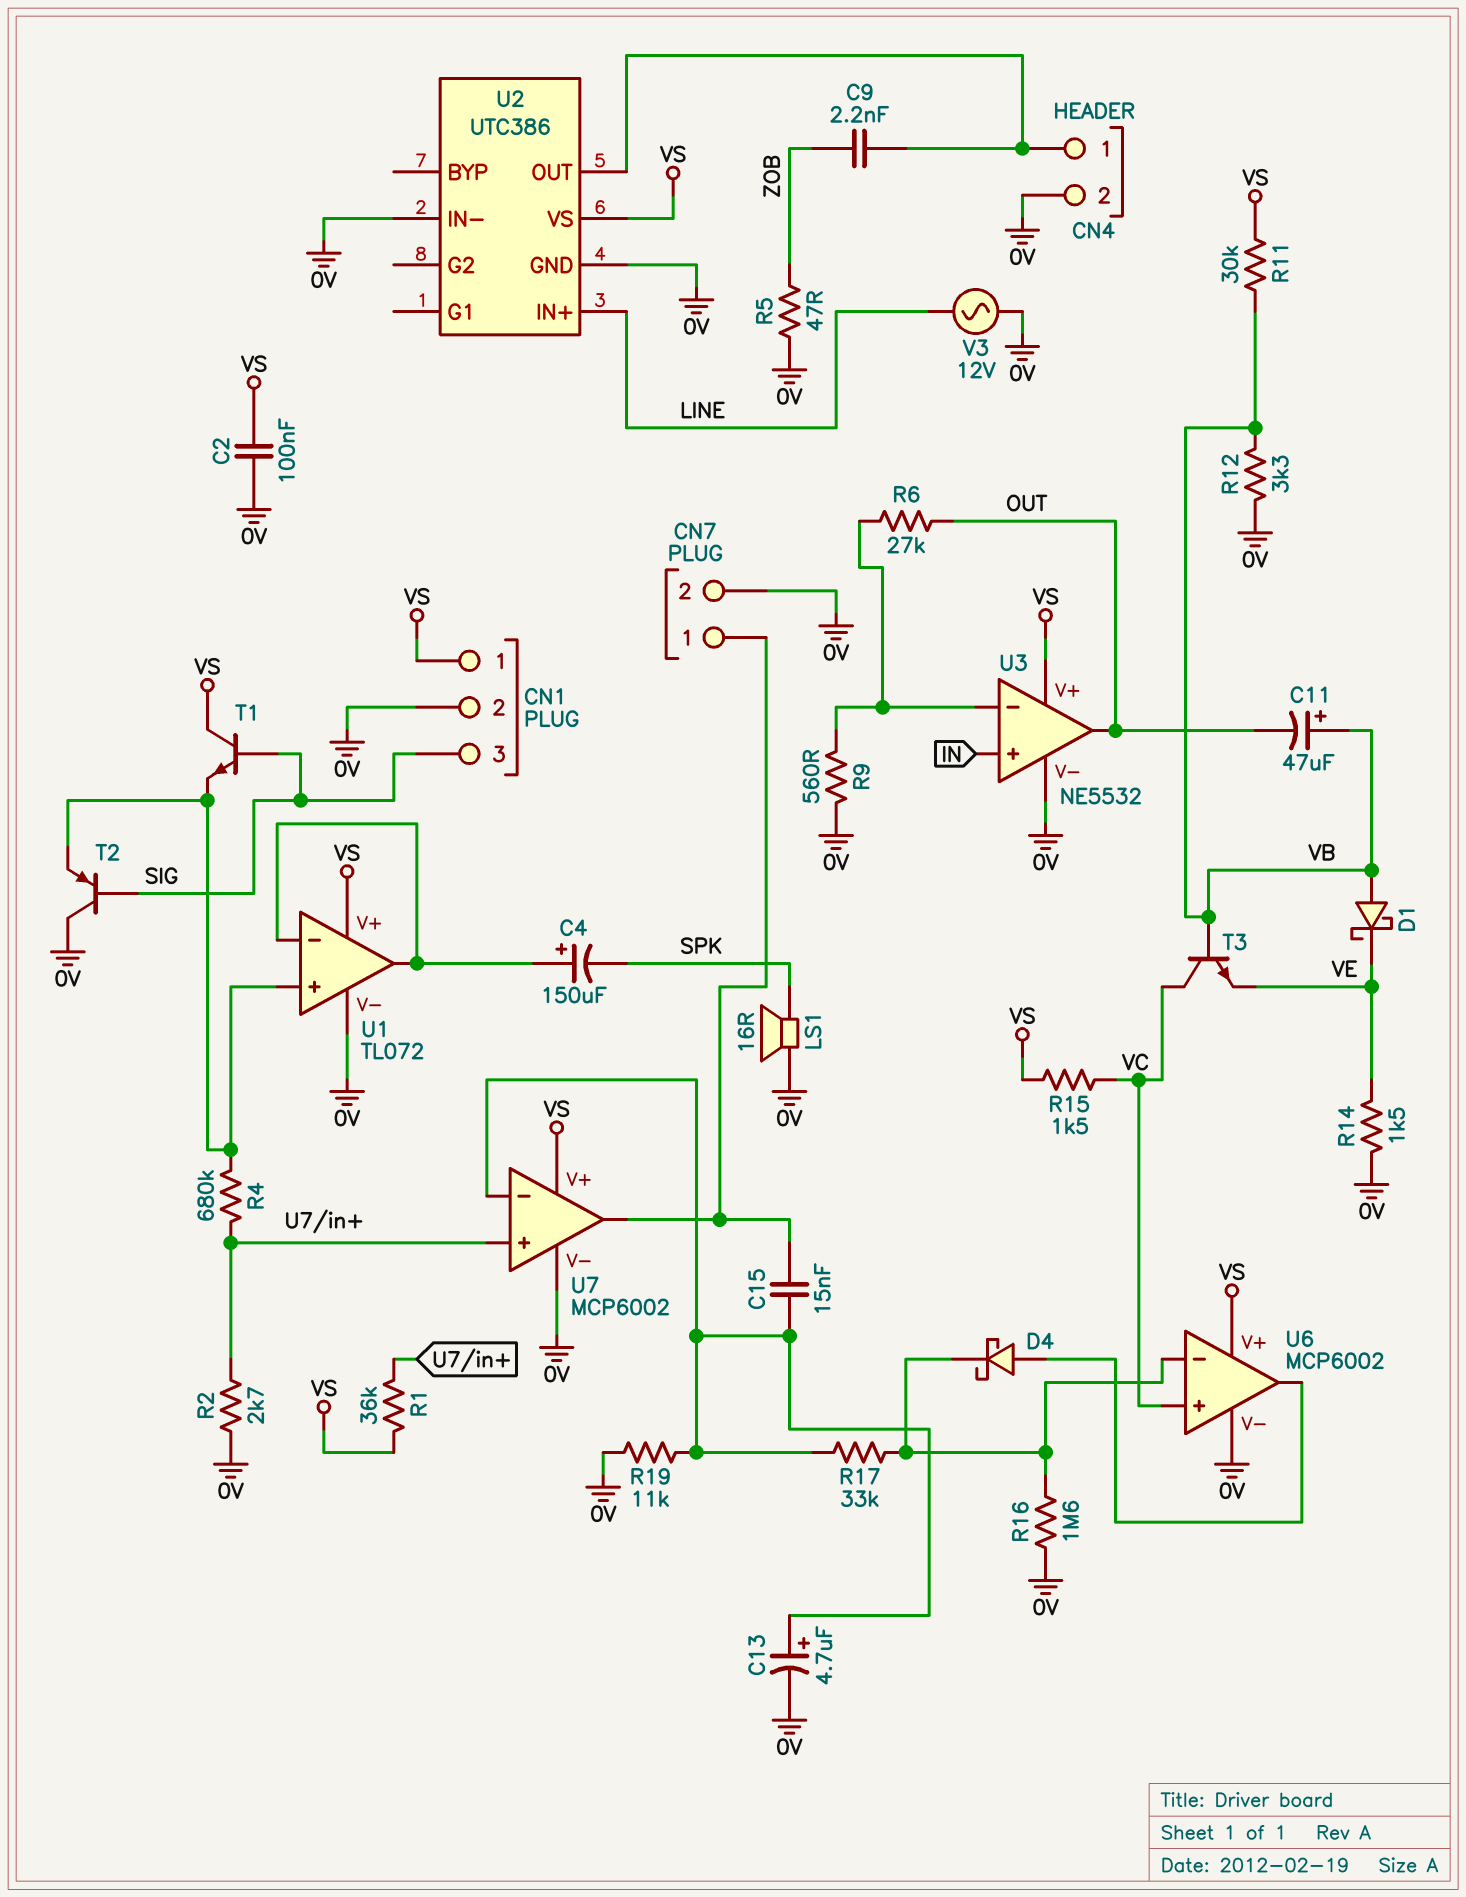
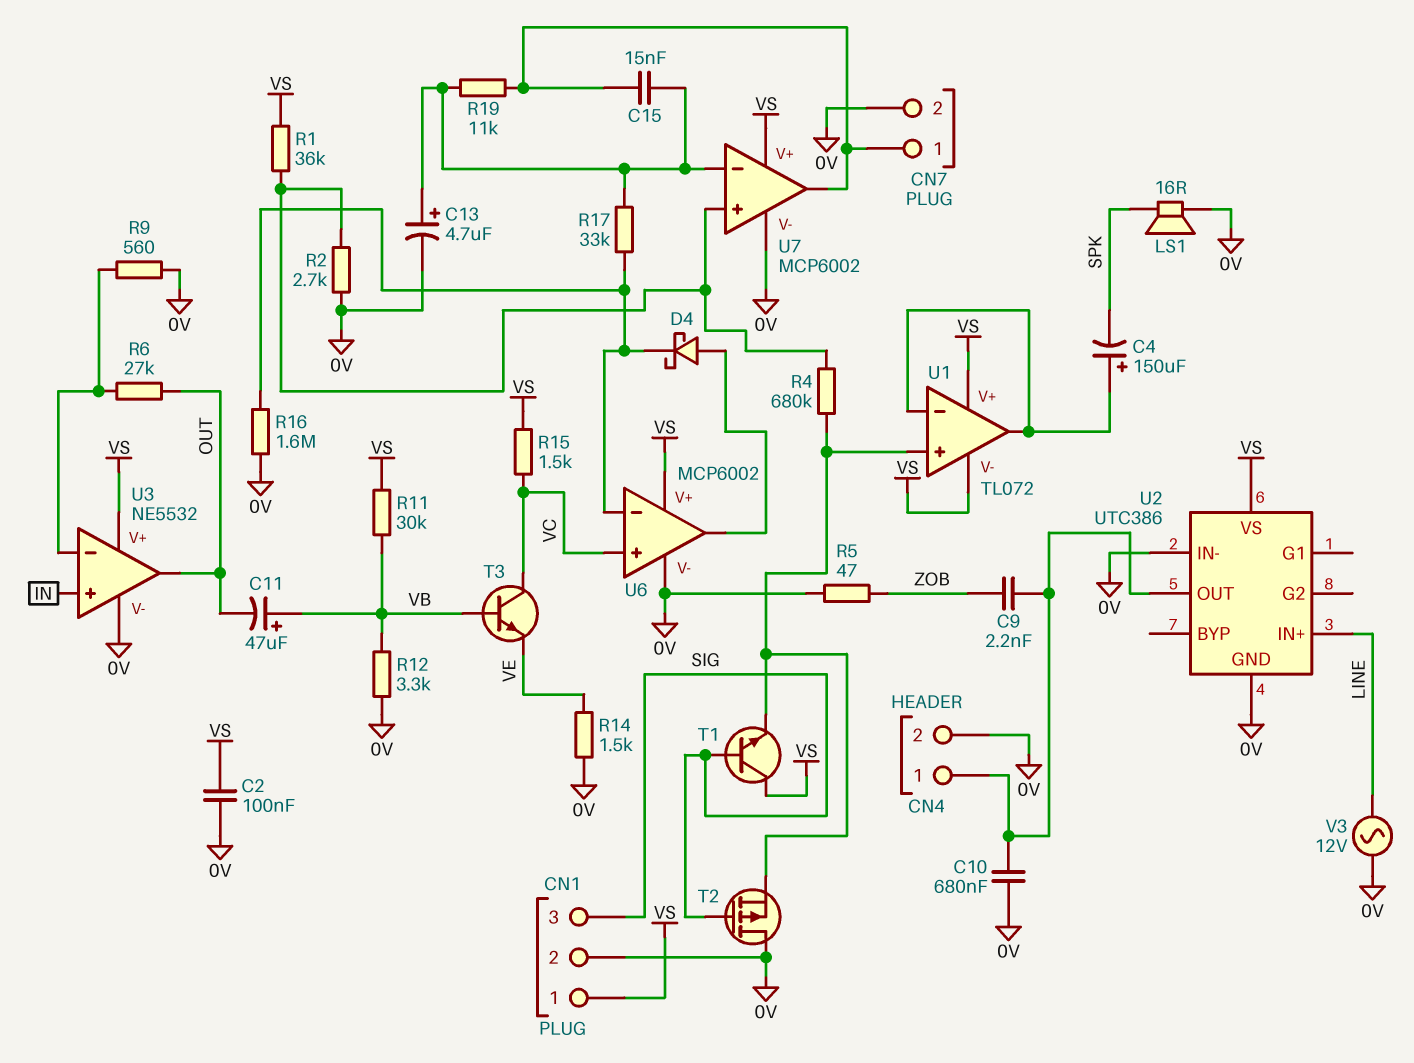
C10: none -> 680nF (0V, CN4/1)
D1: schottky (A VB, K VE) -> none
R19: 11k (0V, U7/in-) -> 11k (CN7/1, U7/in-)
T2: PNP (B SIG, C 0V, E U1/in+) -> PMOS (G SIG, D 0V, S U1/in+)
U1 pin V-: 0V -> VS

